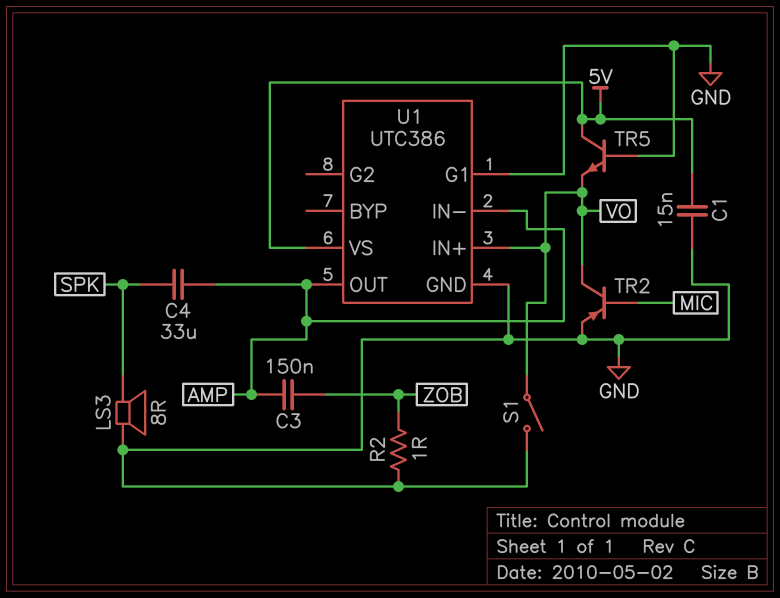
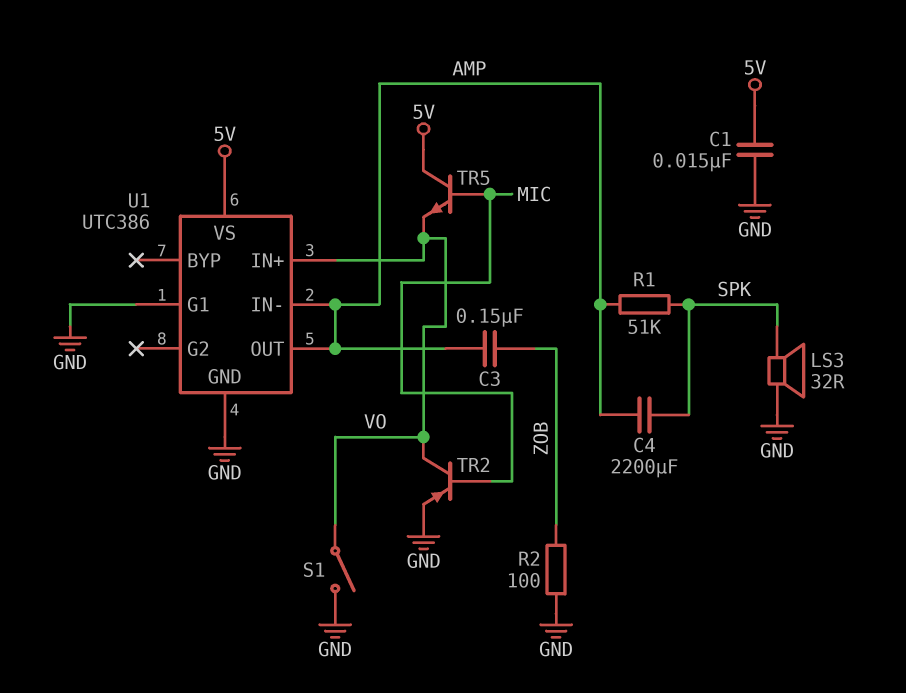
C4: 33uF (AMP, SPK) -> 2200uF (AMP, SPK)
LS3: speaker 8R (GND, SPK) -> speaker 32R (GND, SPK)
R1: none -> 51k (AMP, SPK)
R2: 1 (GND, ZOB) -> 100 (GND, ZOB)
TR5: NPN (B GND, C 5V, E VO) -> NPN (B MIC, C 5V, E VO)

